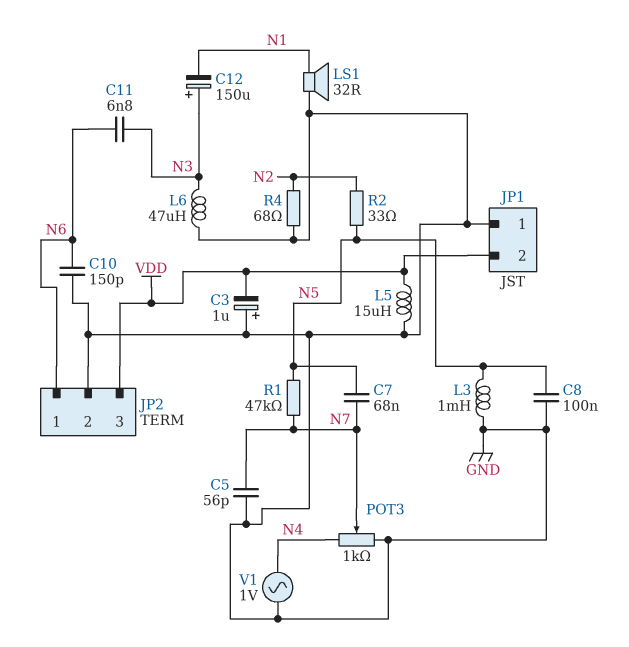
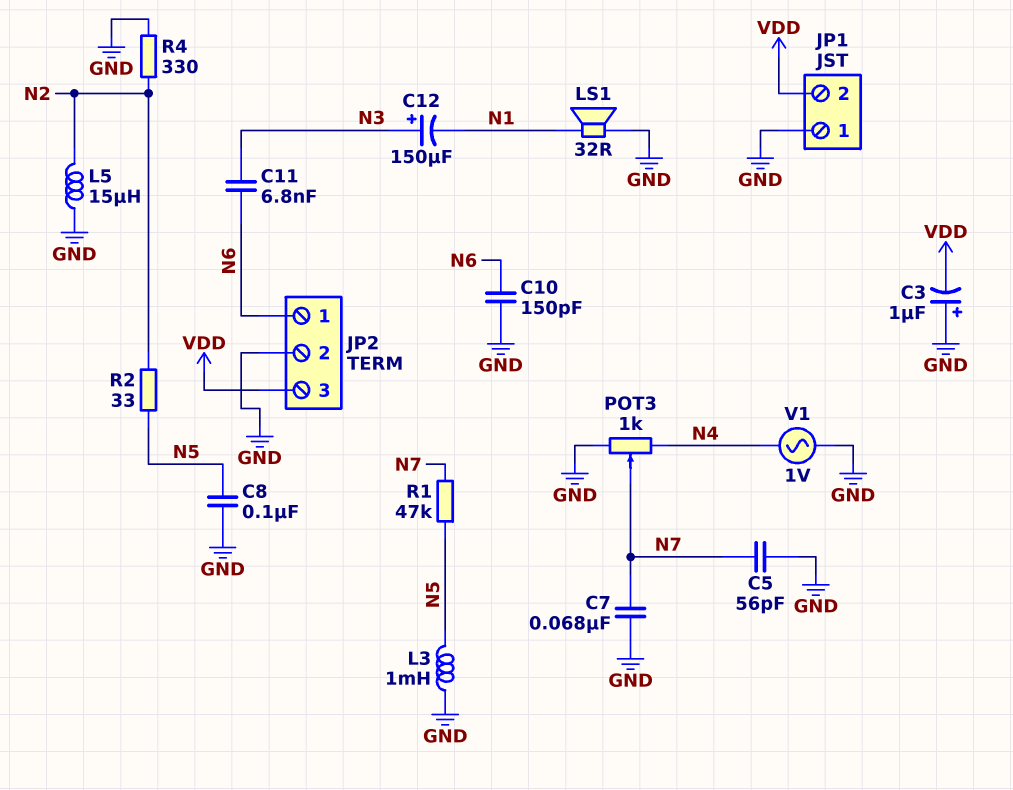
C7: 68nF (N5, N7) -> 68nF (GND, N7)
L5: 15uH (GND, VDD) -> 15uH (GND, N2)
L6: 47uH (GND, N3) -> none
R4: 68 (GND, N2) -> 330 (GND, N2)

